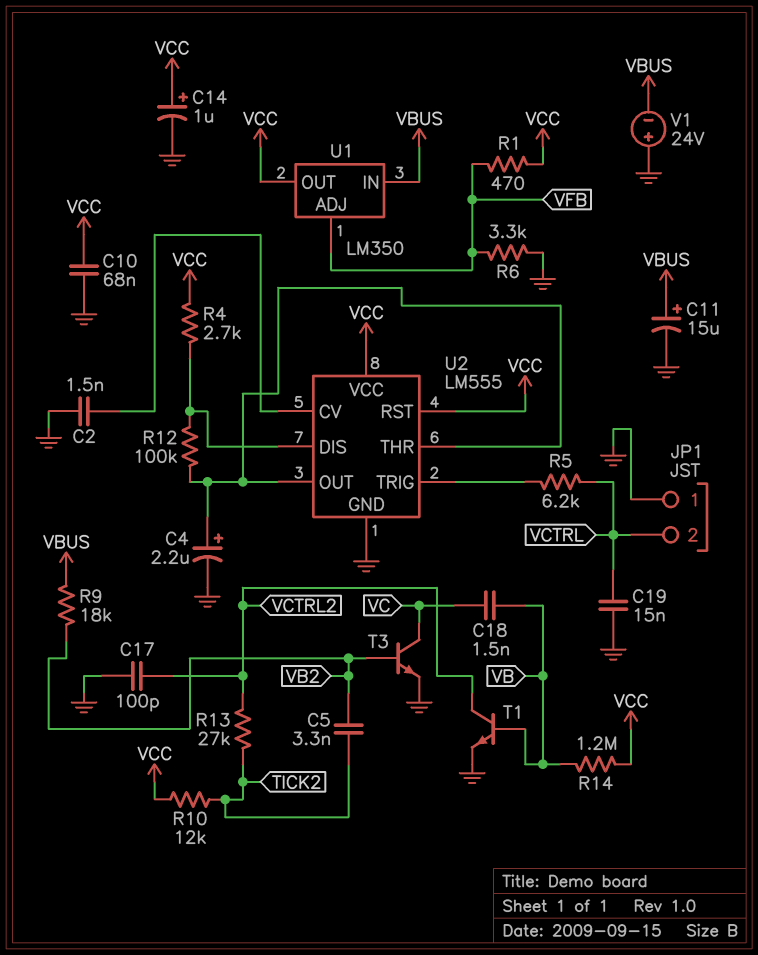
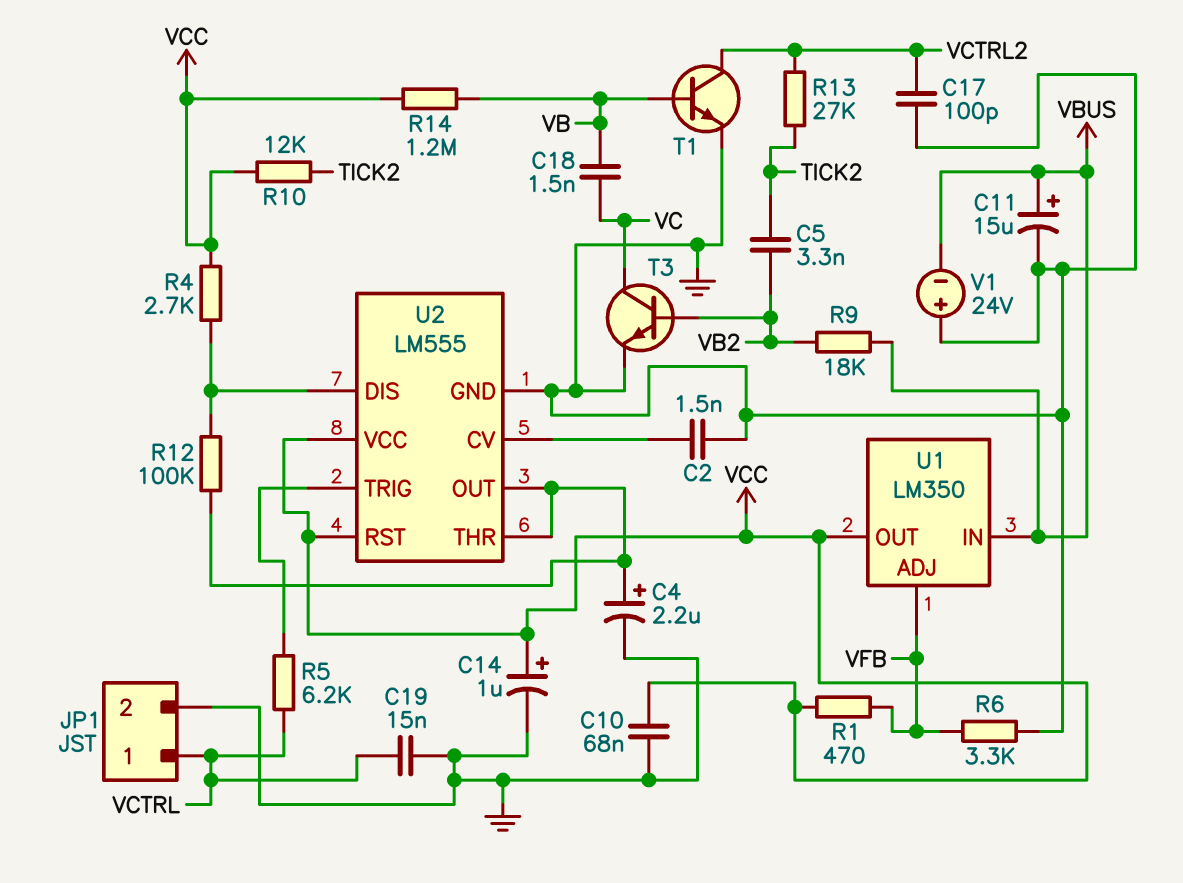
JP1 pin 1: GND -> VCTRL
JP1 pin 2: VCTRL -> GND

